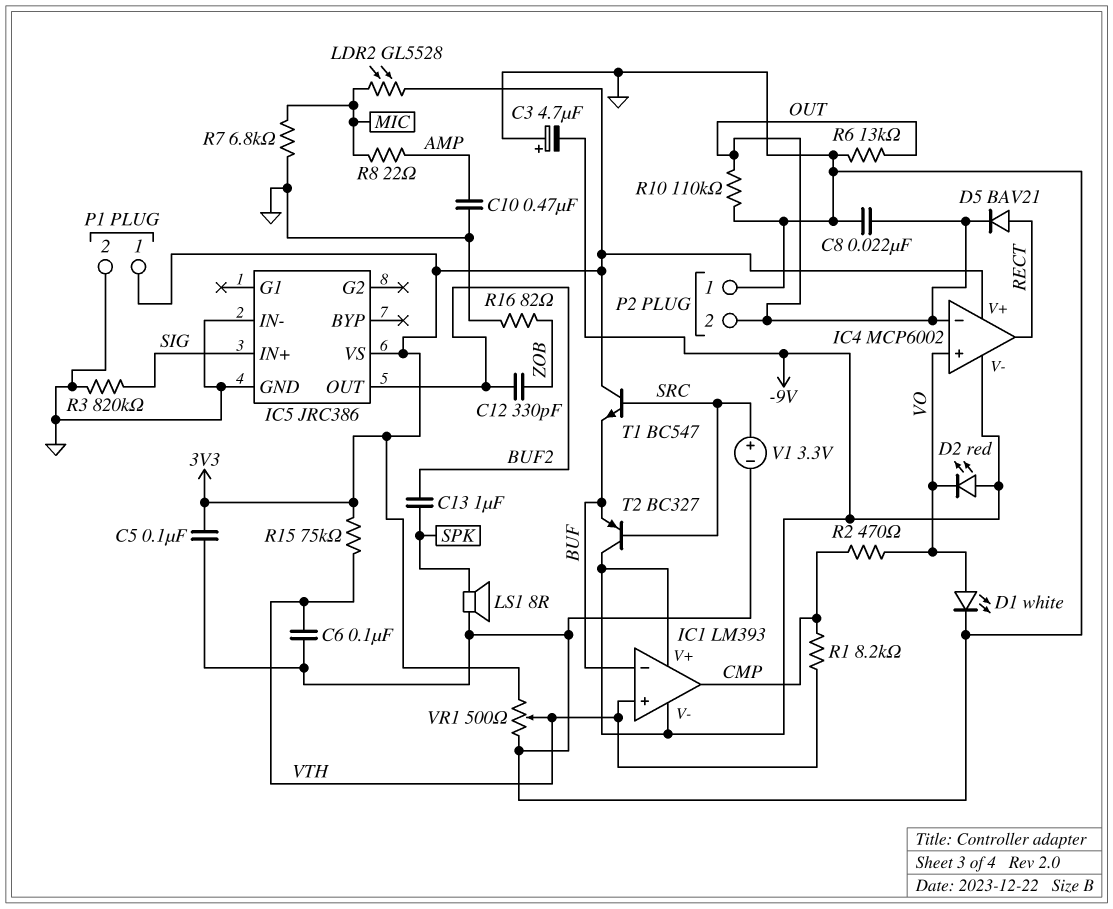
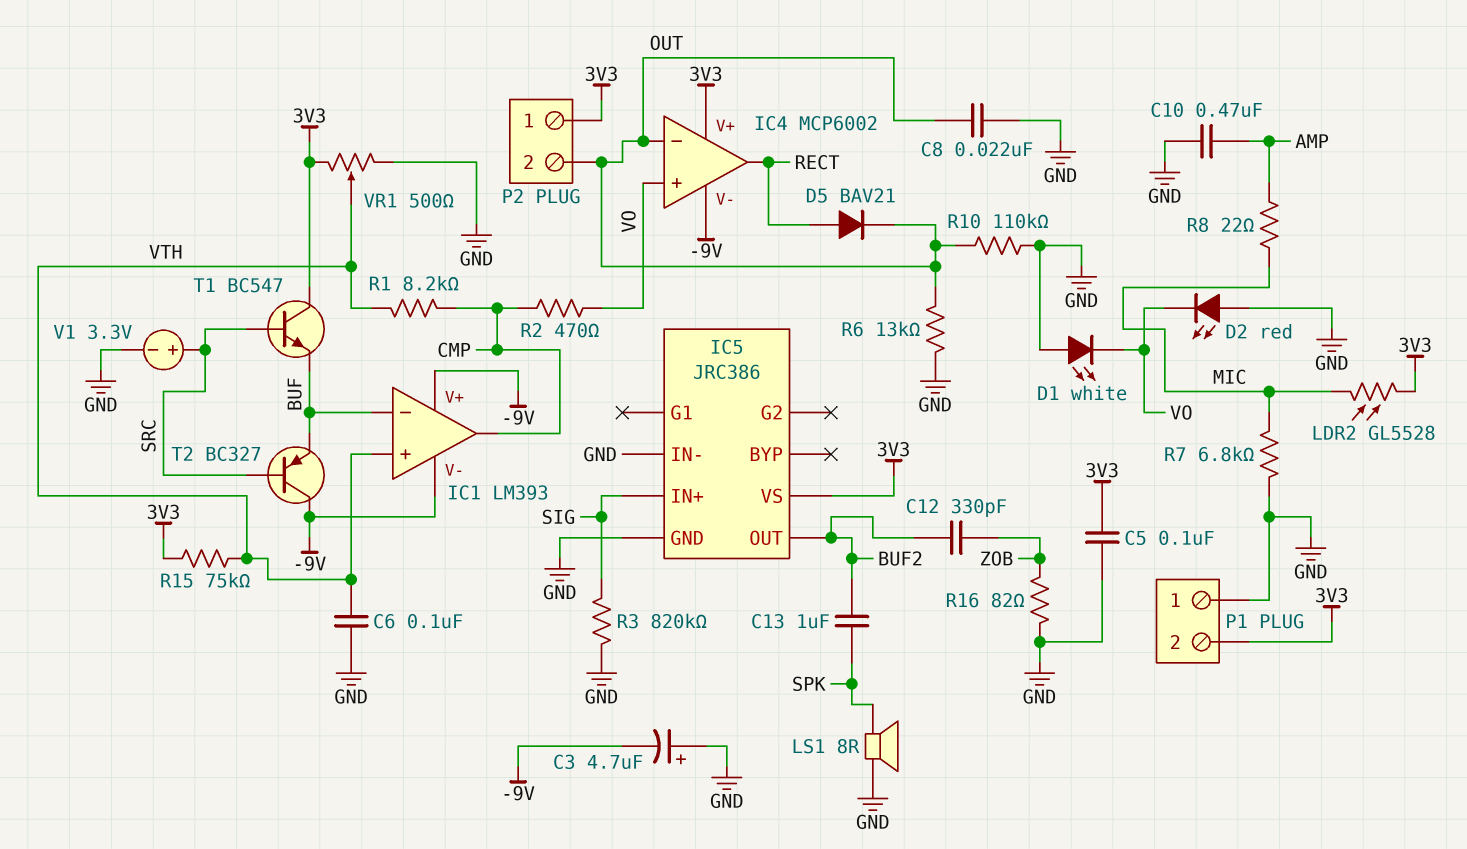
D1: LED white (A VO, K GND) -> LED white (A GND, K VO)
D2: LED red (A -9V, K VO) -> LED red (A GND, K VO)
P1 pin 1: 3V3 -> GND
P1 pin 2: GND -> 3V3
P2 pin 1: GND -> 3V3

